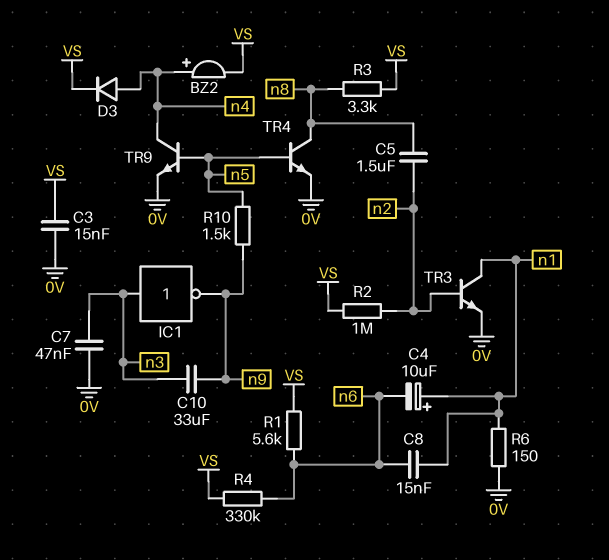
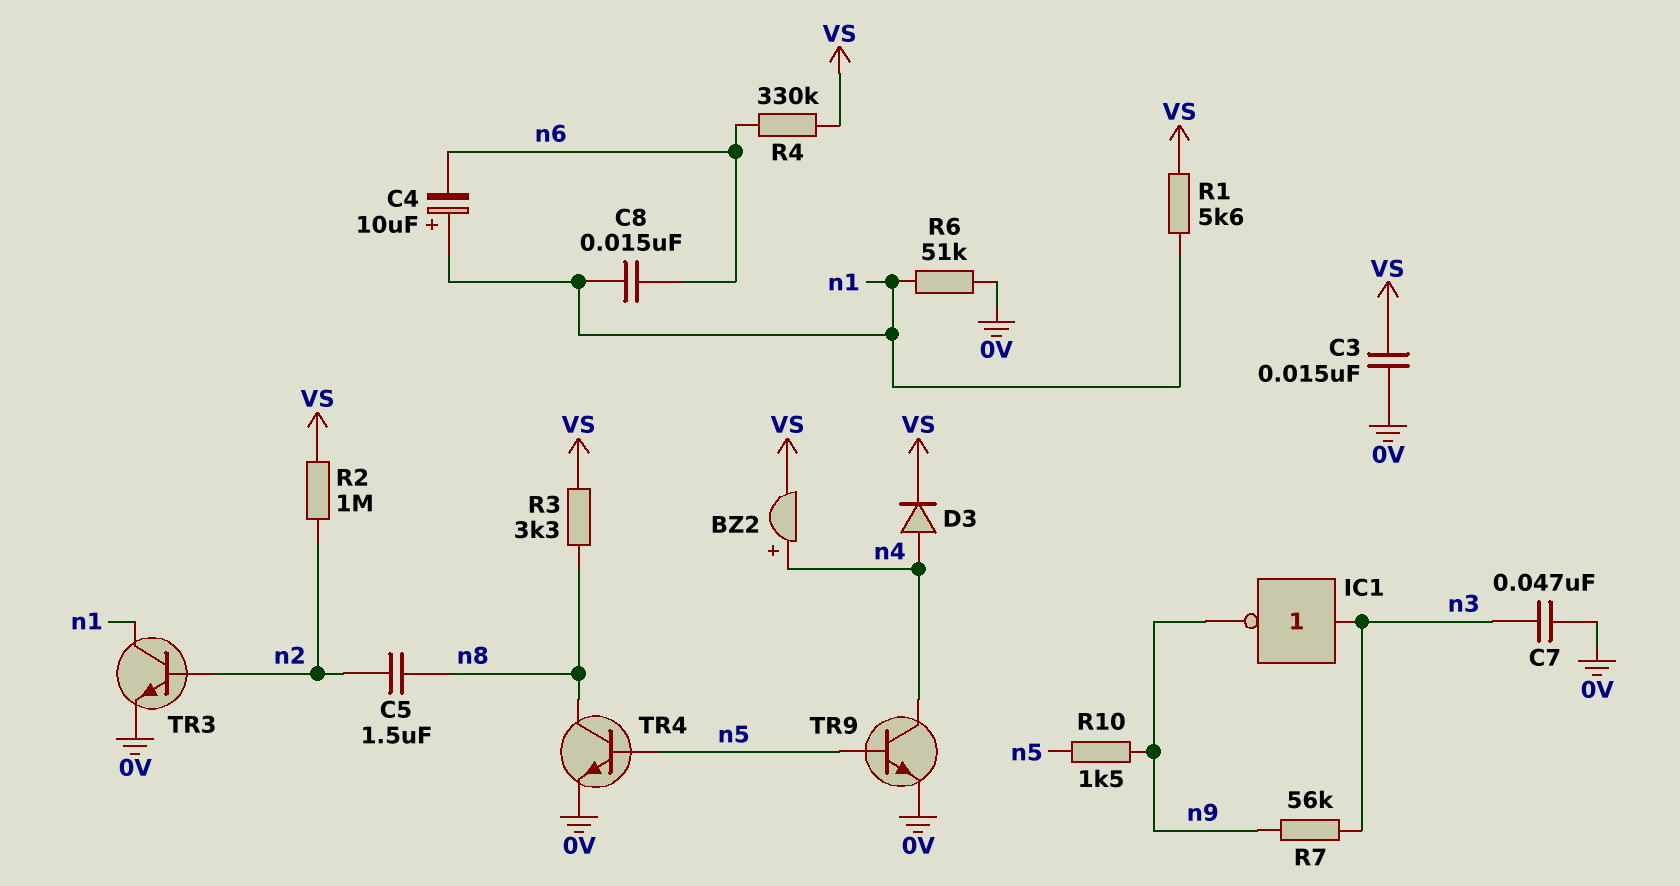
C10: 33uF (n3, n9) -> none
R1: 5.6k (VS, n6) -> 5.6k (VS, n1)
R6: 150 (0V, n1) -> 51k (0V, n1)
R7: none -> 56k (n3, n9)

